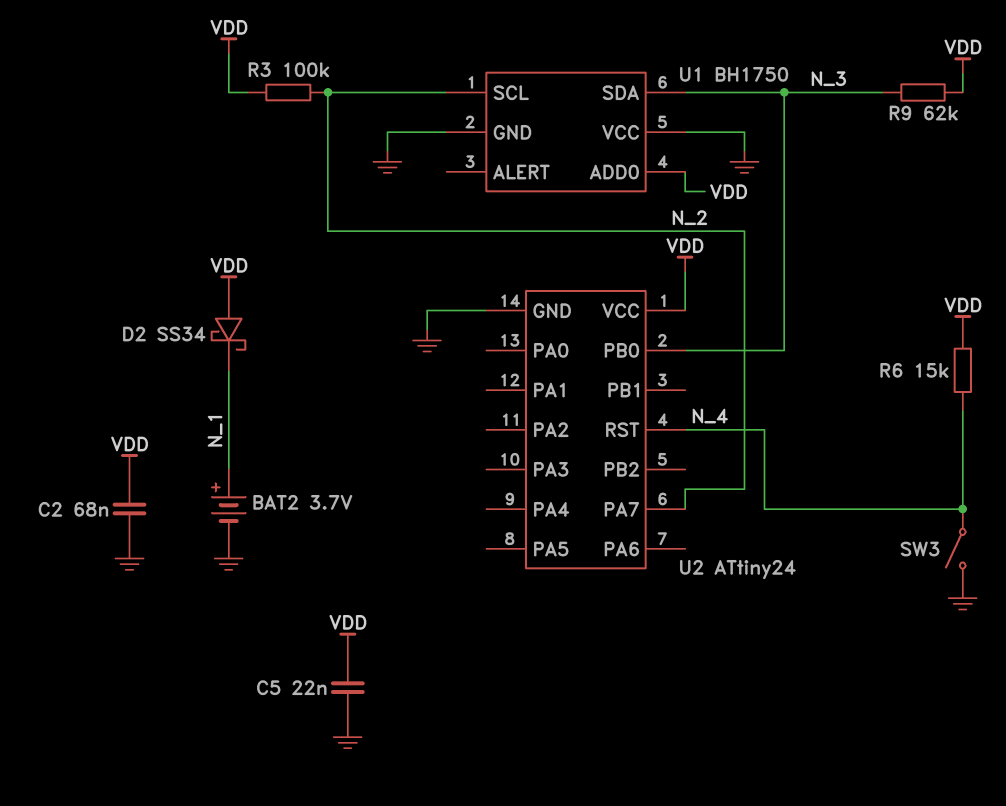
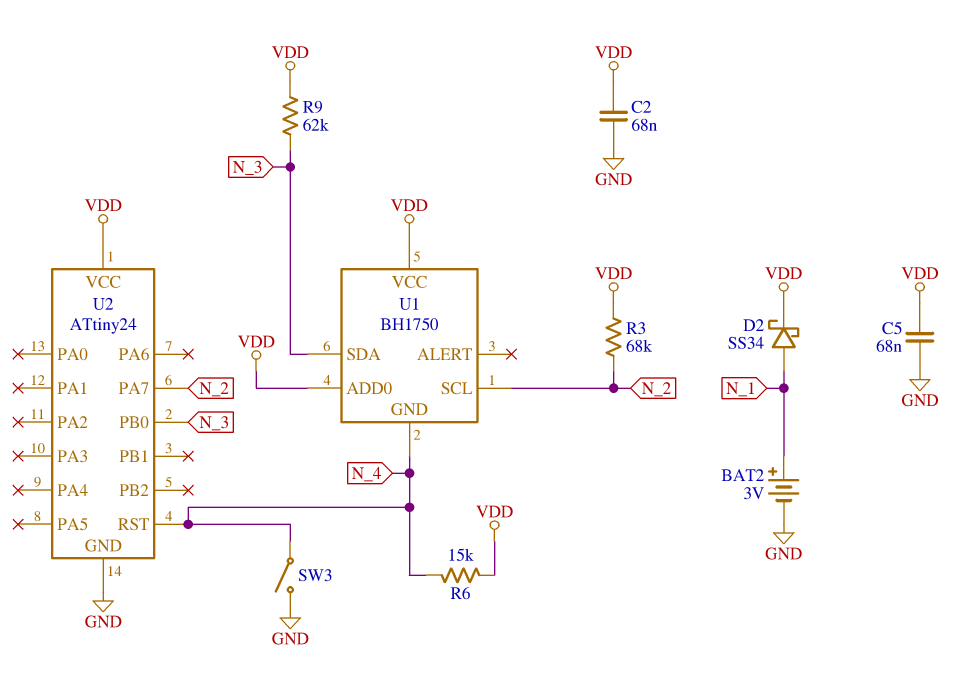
BAT2: 3.7V (plus N_1, minus GND) -> 3V (plus N_1, minus GND)
C5: 22nF (GND, VDD) -> 68nF (GND, VDD)
D2: schottky SS34 (A VDD, K N_1) -> schottky SS34 (A N_1, K VDD)
R3: 100k (N_2, VDD) -> 68k (N_2, VDD)
U1 pin GND: GND -> N_4
U1 pin VCC: GND -> VDD

